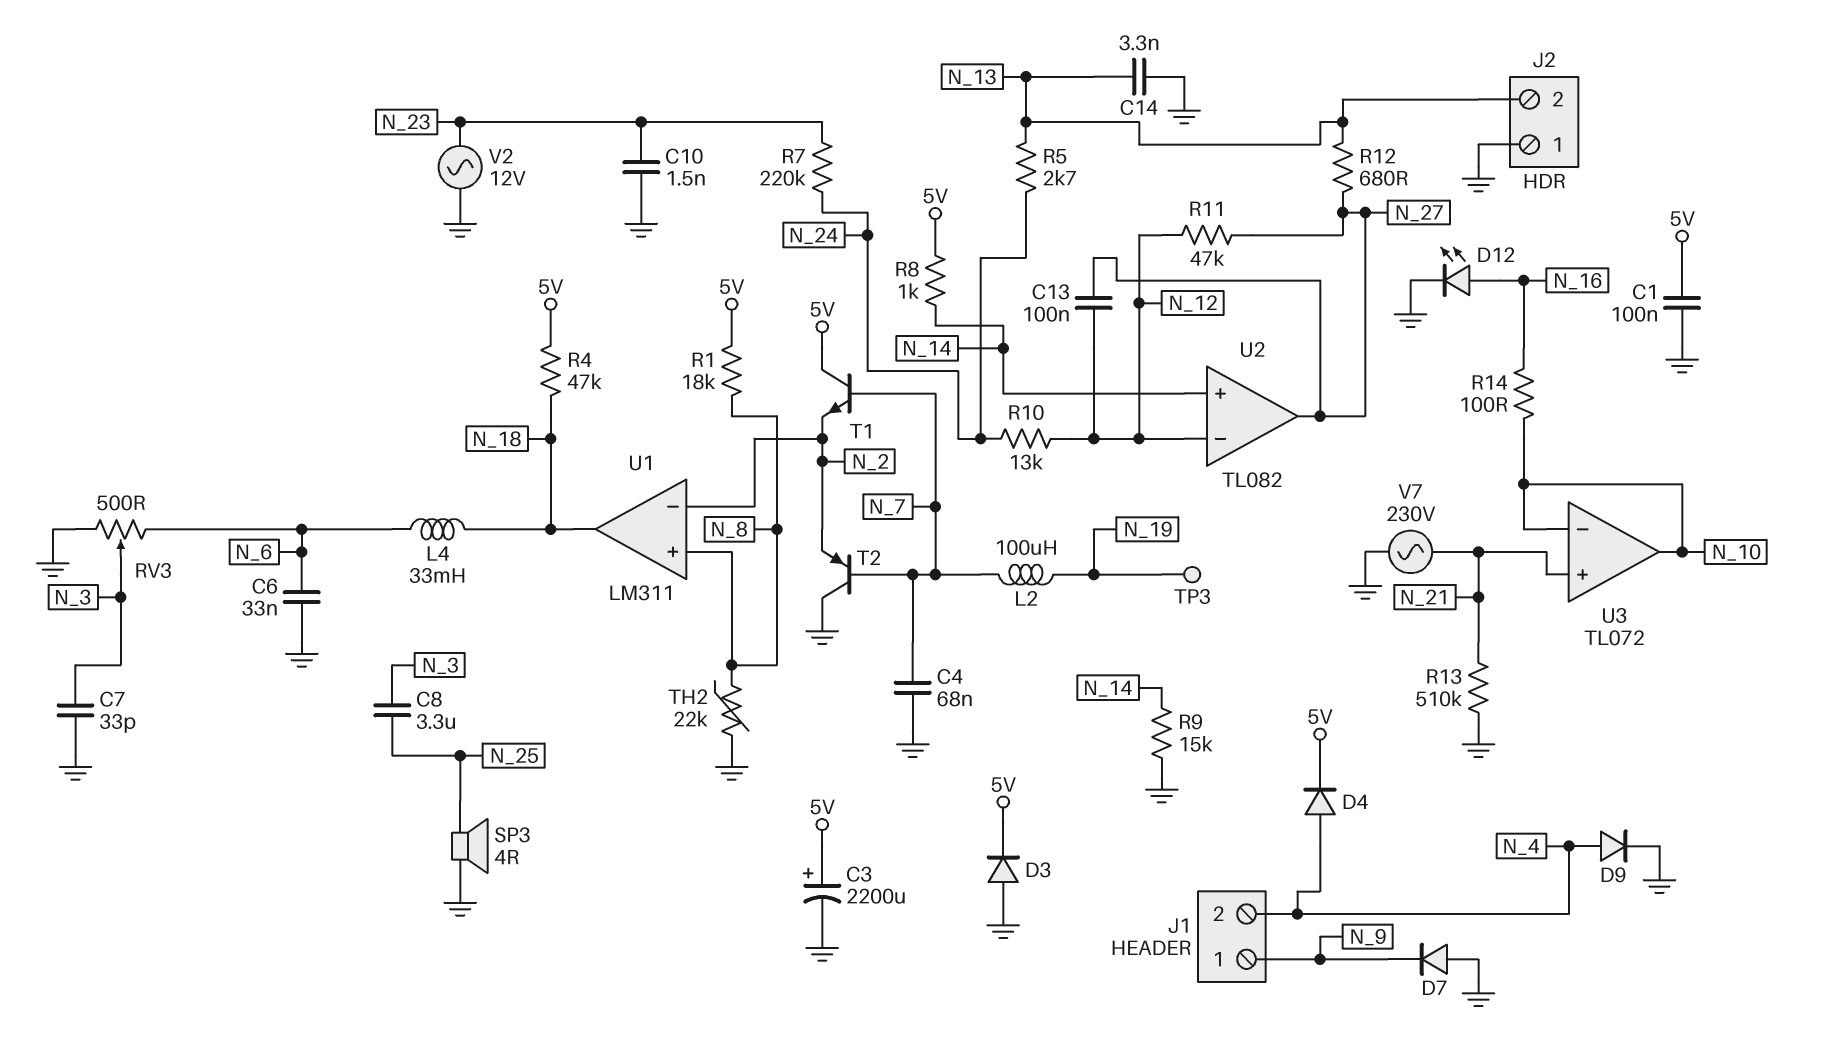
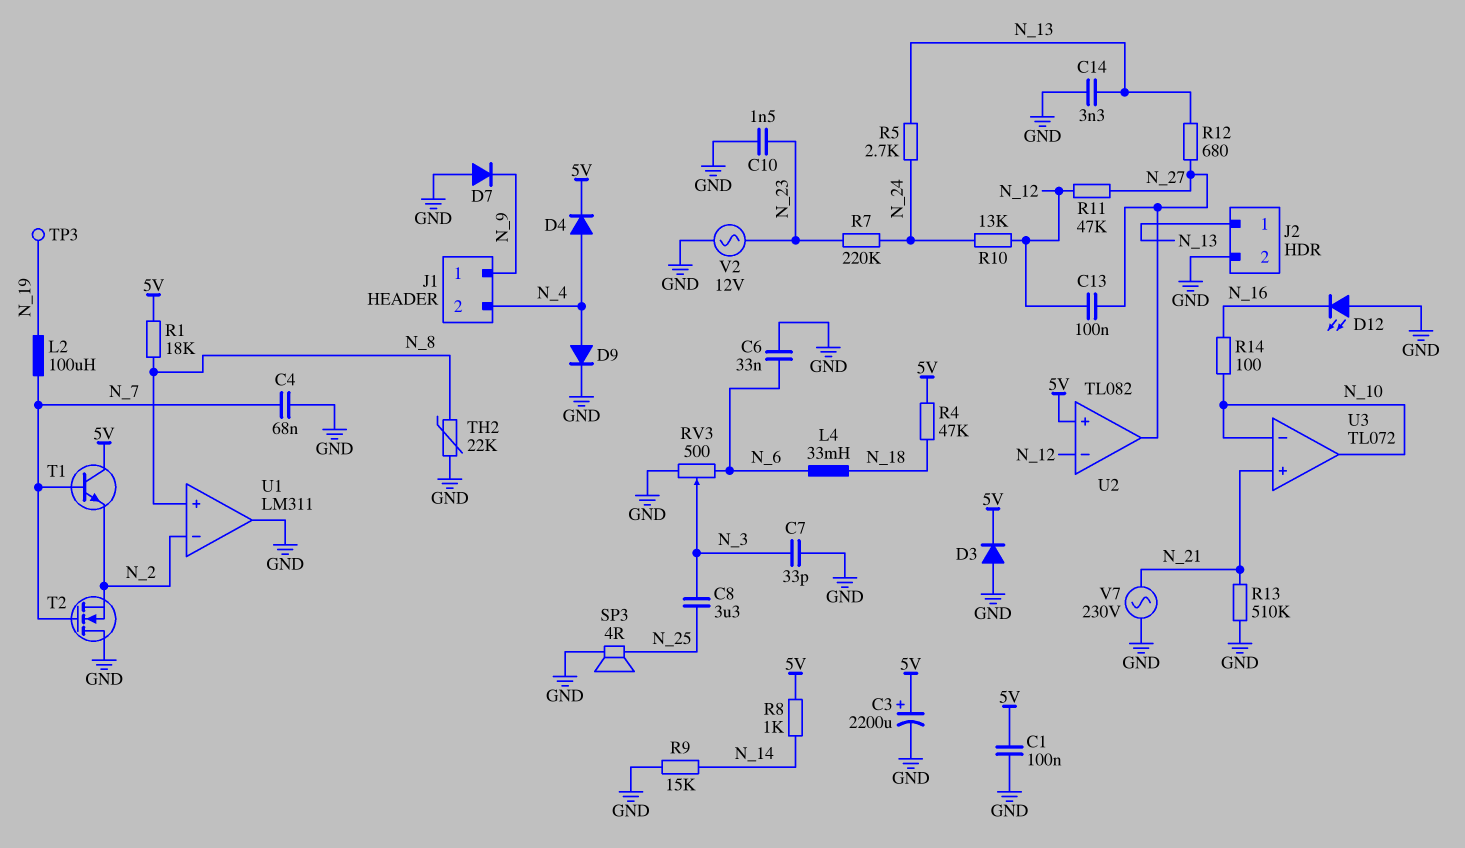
D12: LED (A N_16, K GND) -> LED (A GND, K N_16)
J2 pin 1: GND -> N_13
J2 pin 2: N_13 -> GND
T2: PNP (B N_7, C GND, E N_2) -> NMOS (G N_7, D GND, S N_2)
U1 pin out: N_18 -> GND
U2 pin in+: N_14 -> 5V

